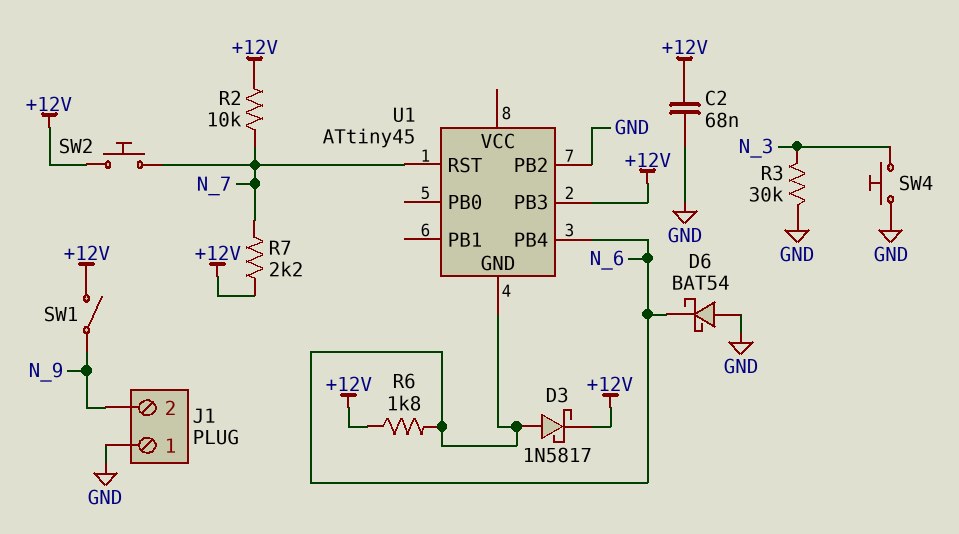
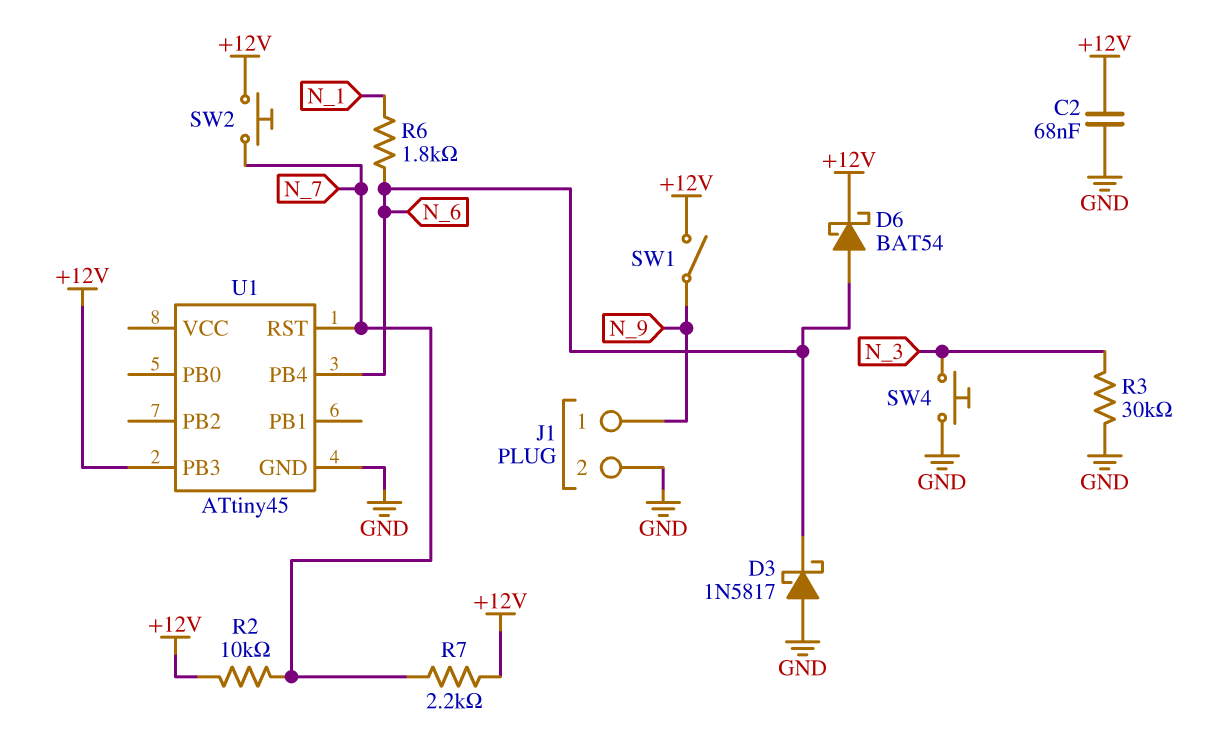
D3: schottky 1N5817 (A N_6, K +12V) -> schottky 1N5817 (A GND, K N_6)
D6: schottky BAT54 (A GND, K N_6) -> schottky BAT54 (A N_6, K +12V)
J1 pin 1: GND -> N_9
J1 pin 2: N_9 -> GND
R6: 1.8k (+12V, N_6) -> 1.8k (N_1, N_6)
U1 pin GND: N_6 -> GND
U1 pin PB2: GND -> none

